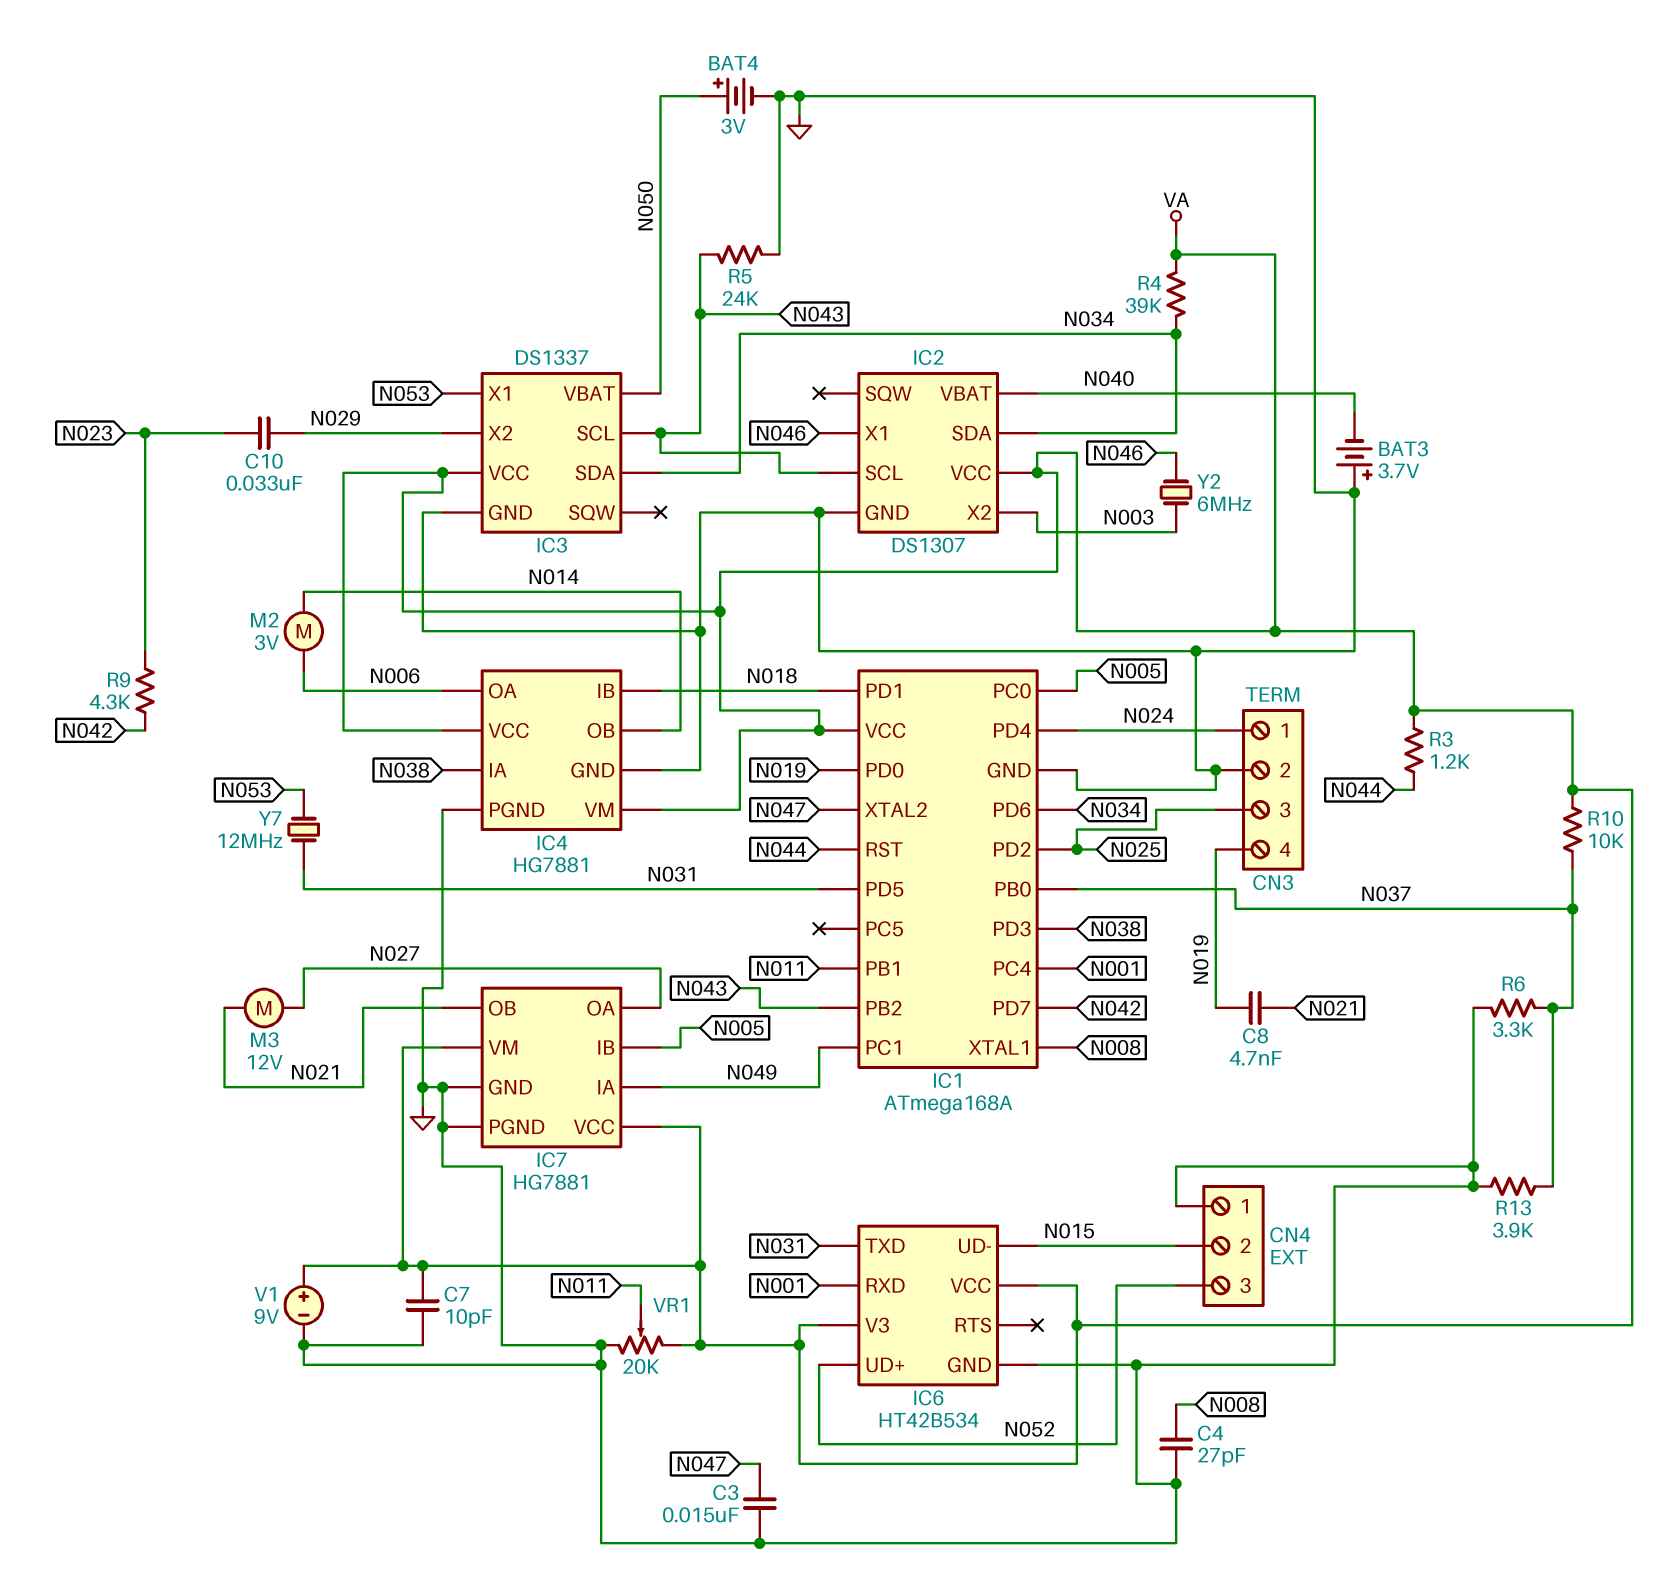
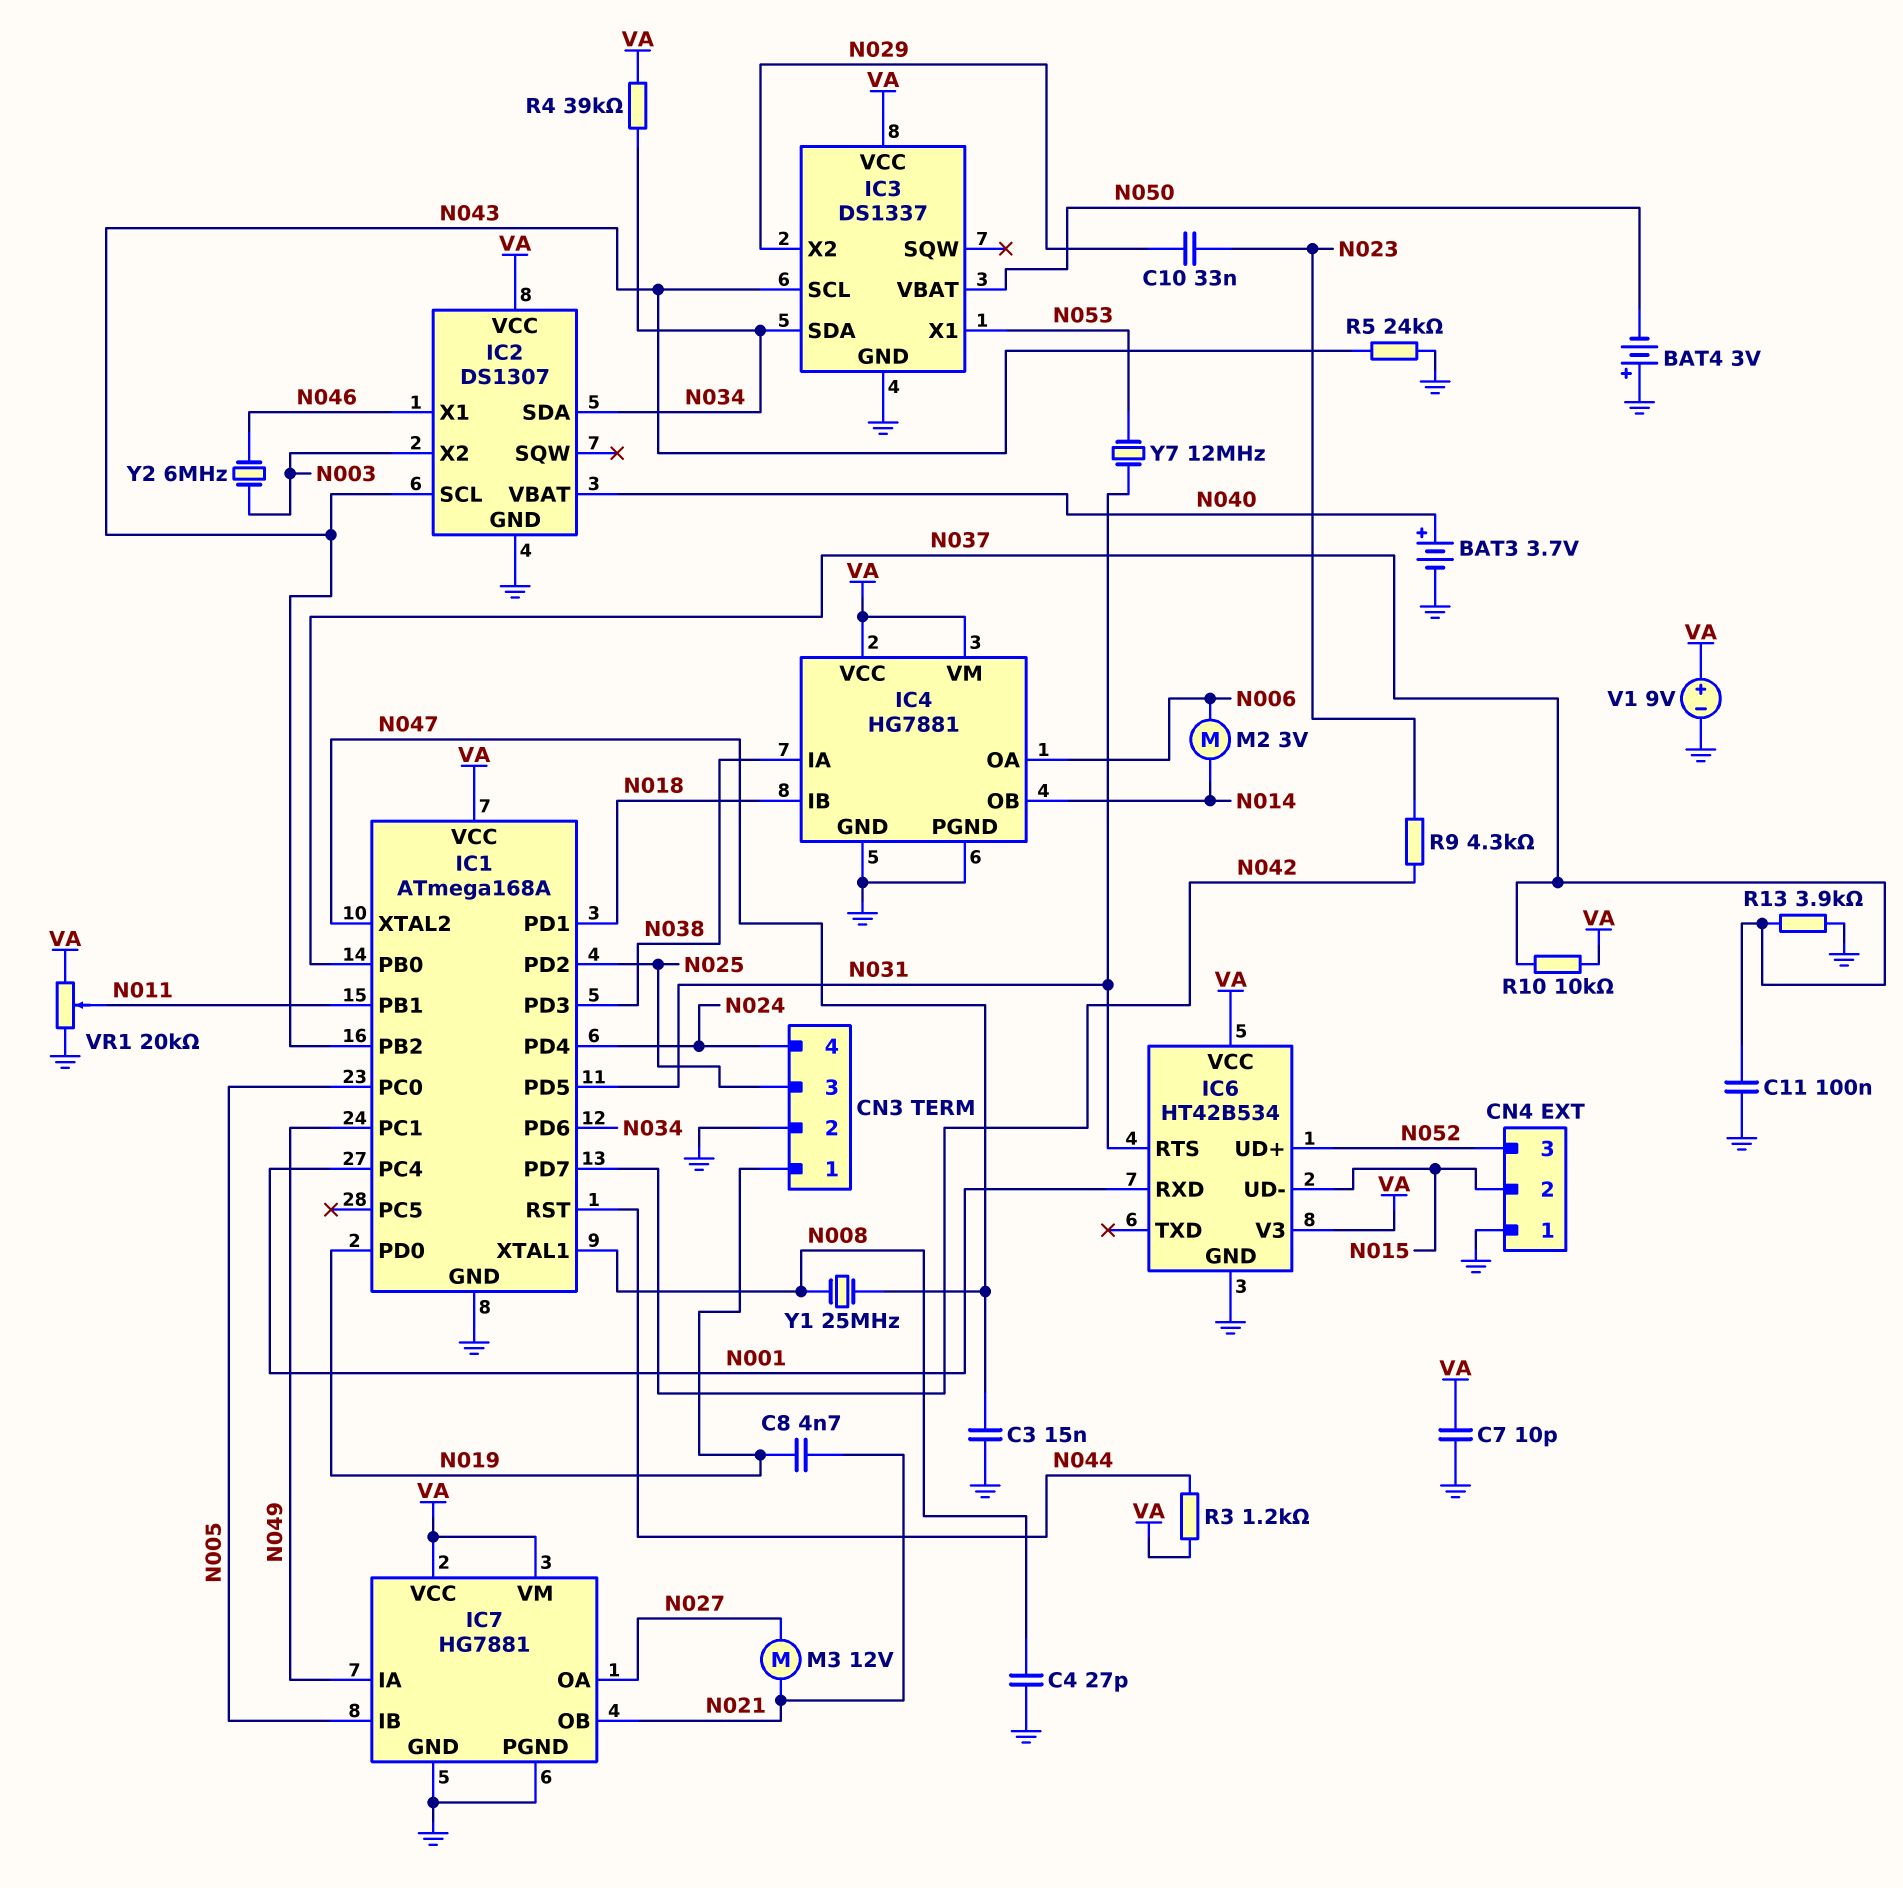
BAT3: 3.7V (plus GND, minus N040) -> 3.7V (plus N040, minus GND)
BAT4: 3V (plus N050, minus GND) -> 3V (plus GND, minus N050)
C11: none -> 100nF (GND, N037)
CN3 pin 1: N024 -> N019
CN3 pin 4: N019 -> N024
IC6 pin RTS: none -> N031
IC6 pin TXD: N031 -> none
R6: 3.3k (GND, N037) -> none
Y1: none -> 25MHz (N008, N047)

